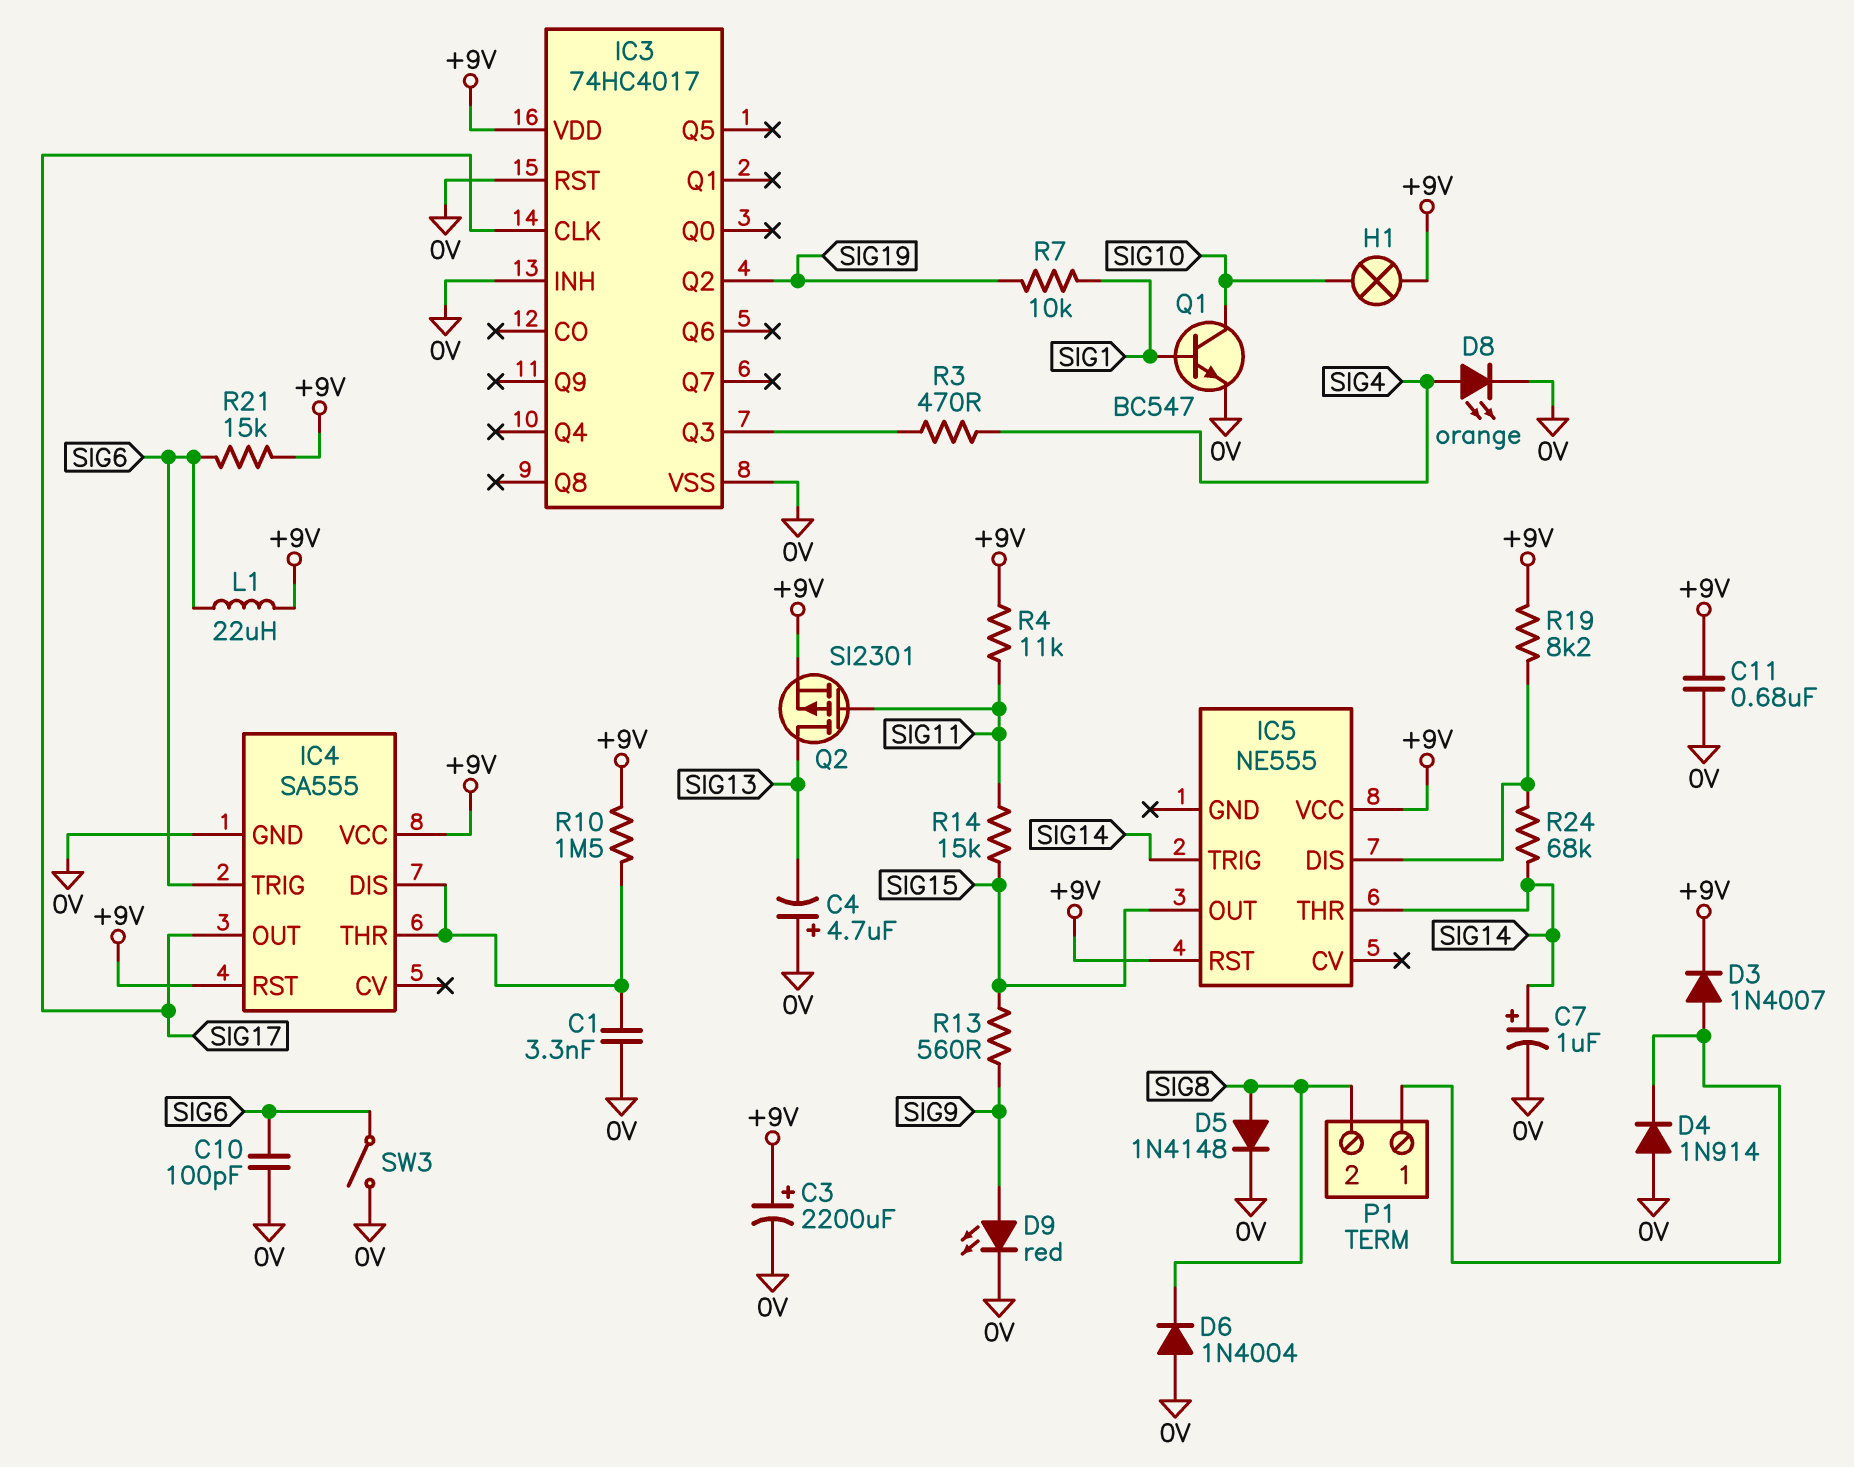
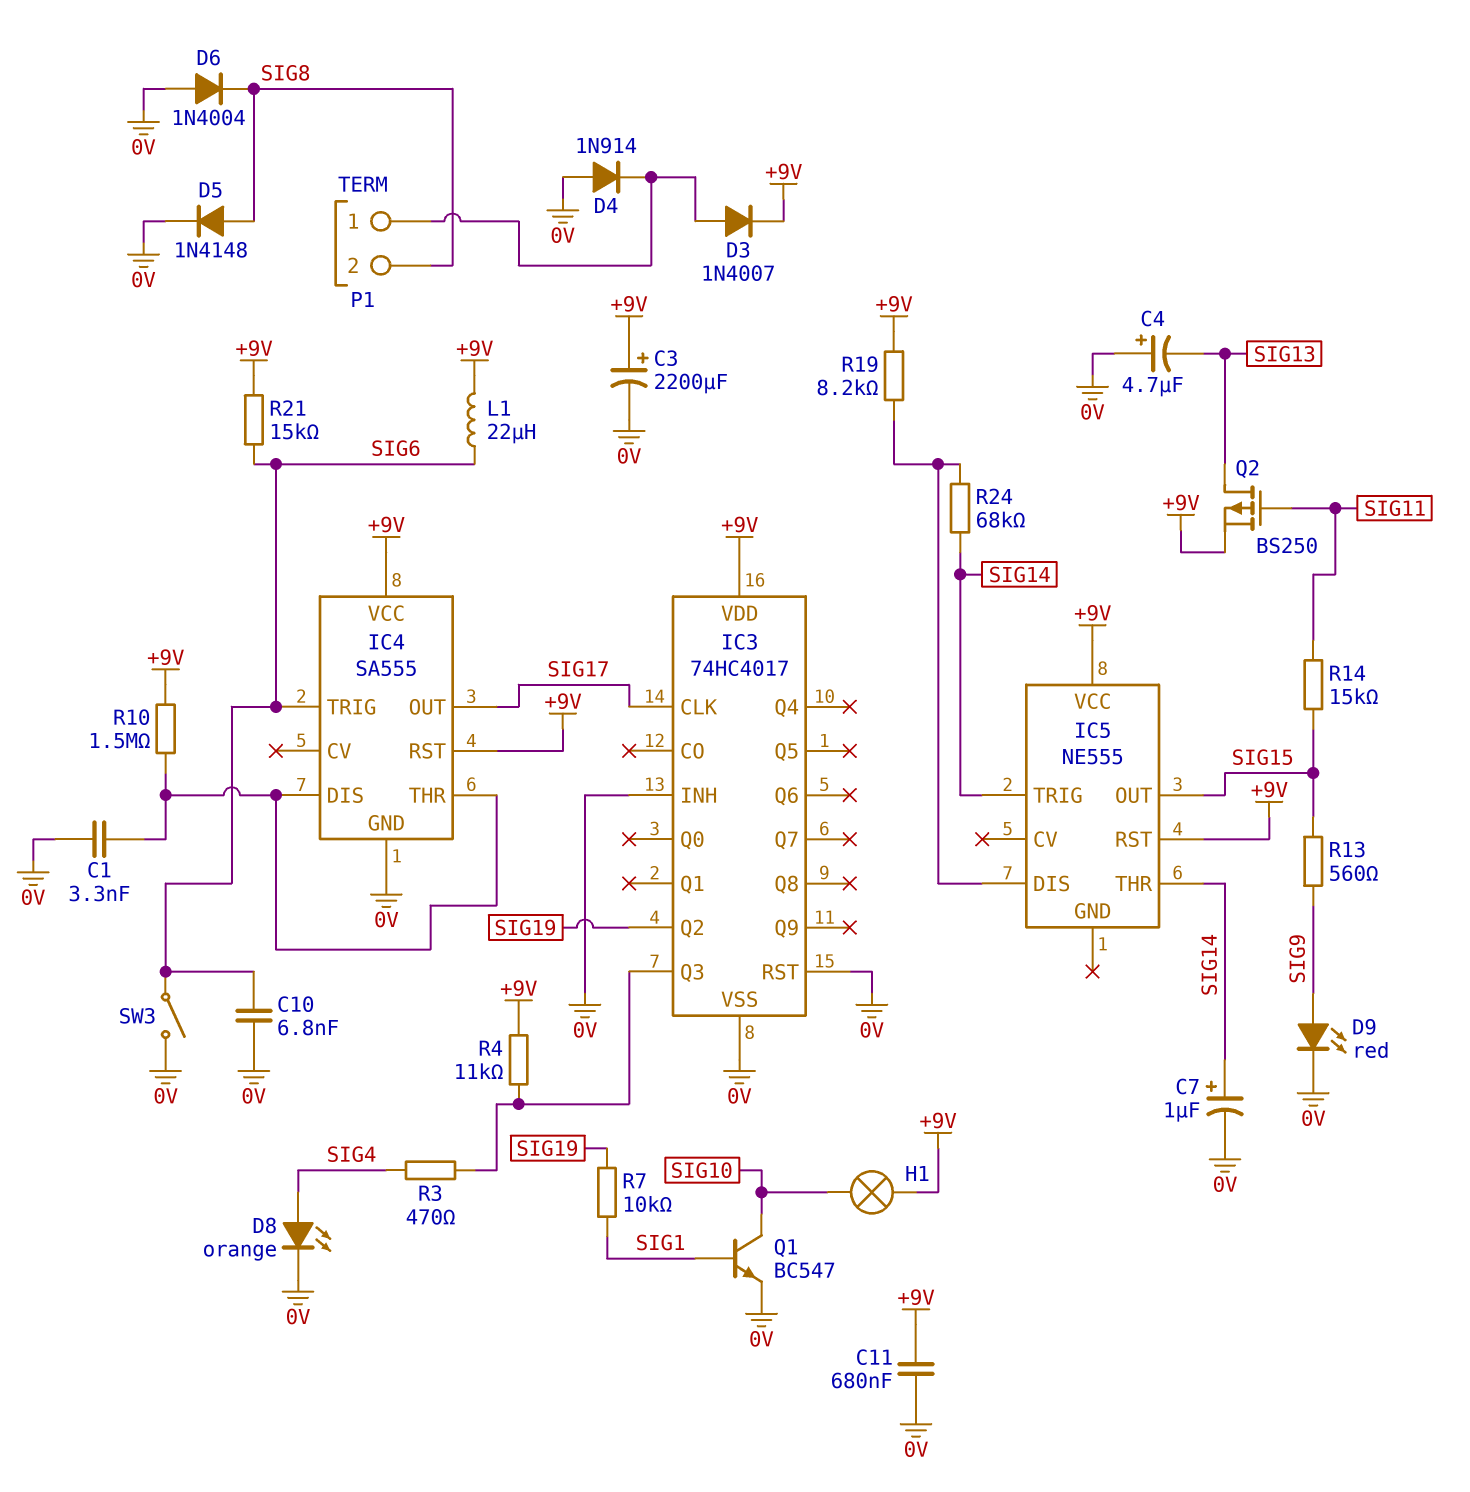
C10: 100pF (0V, SIG6) -> 6.8nF (0V, SIG6)
Q2: PMOS SI2301 (G SIG11, D SIG13, S +9V) -> PMOS BS250 (G SIG11, D SIG13, S +9V)
R4: 11k (+9V, SIG11) -> 11k (+9V, IC3/Q3)

